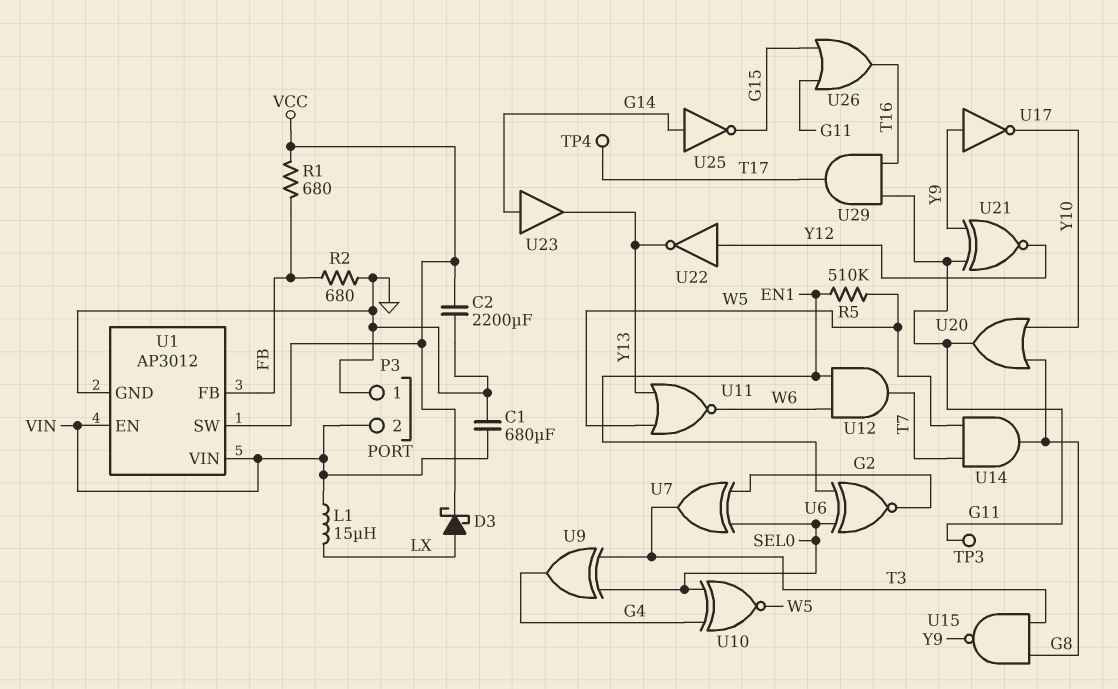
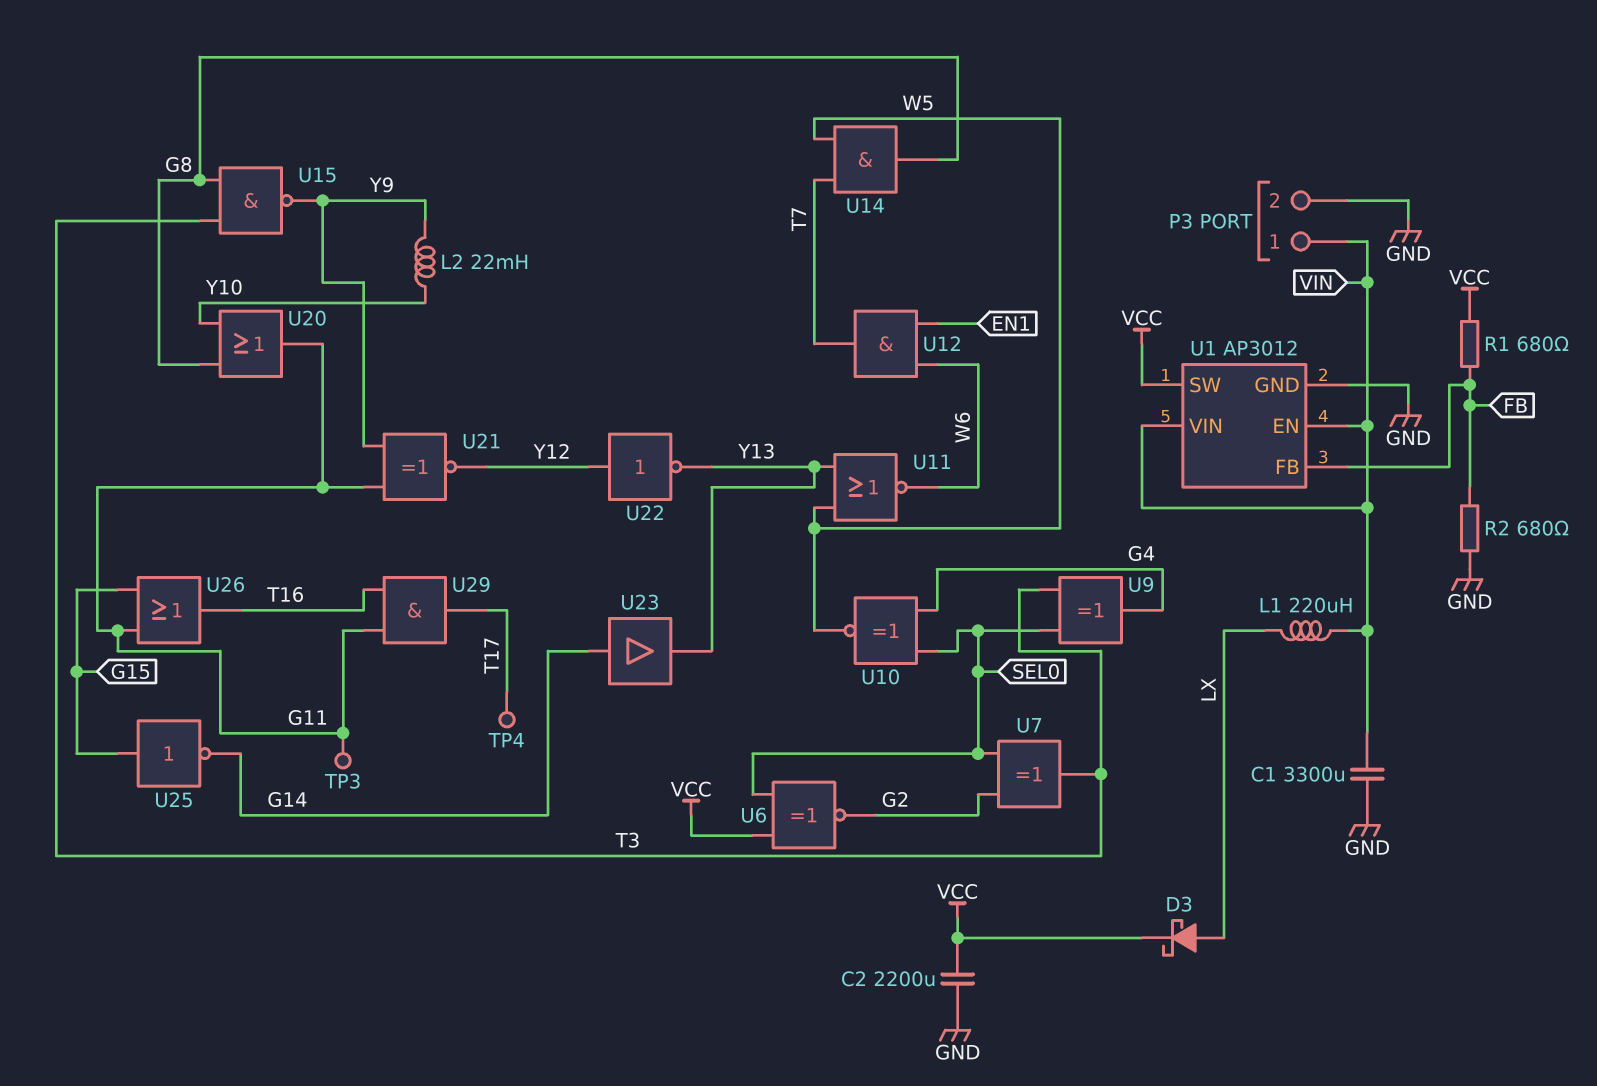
C1: 680uF (GND, VIN) -> 3300uF (GND, VIN)
L1: 15uH (LX, VIN) -> 220uH (LX, VIN)
L2: none -> 22mH (Y9, Y10)
P3 pin 1: GND -> VIN
P3 pin 2: VIN -> GND
R5: 510k (EN1, W5) -> none
U6: XNOR (in EN1, in SEL0, out G2) -> XNOR (in SEL0, in VCC, out G2)
U17: NOT (in Y9, out Y10) -> none
U25: NOT (in G14, out G15) -> NOT (in G15, out G14)

